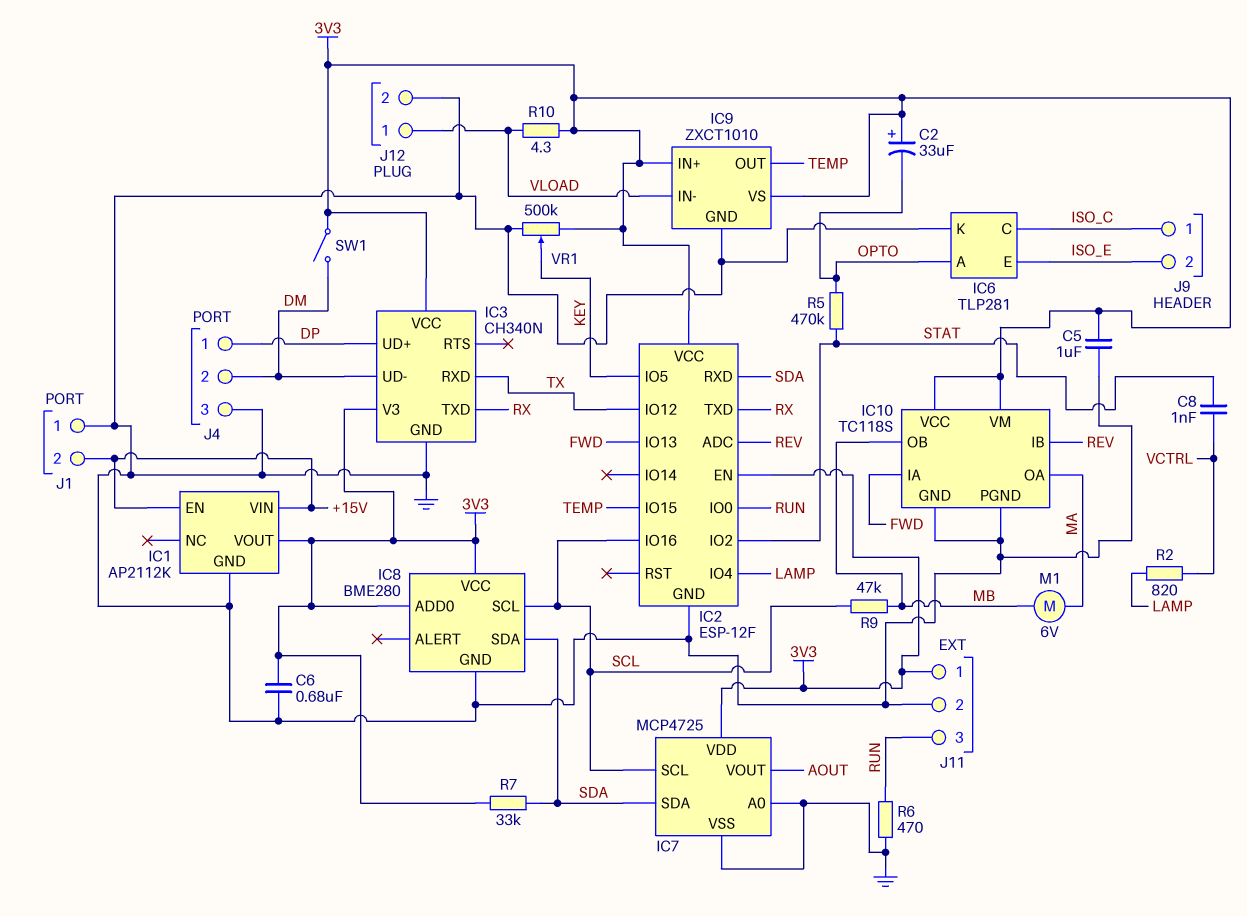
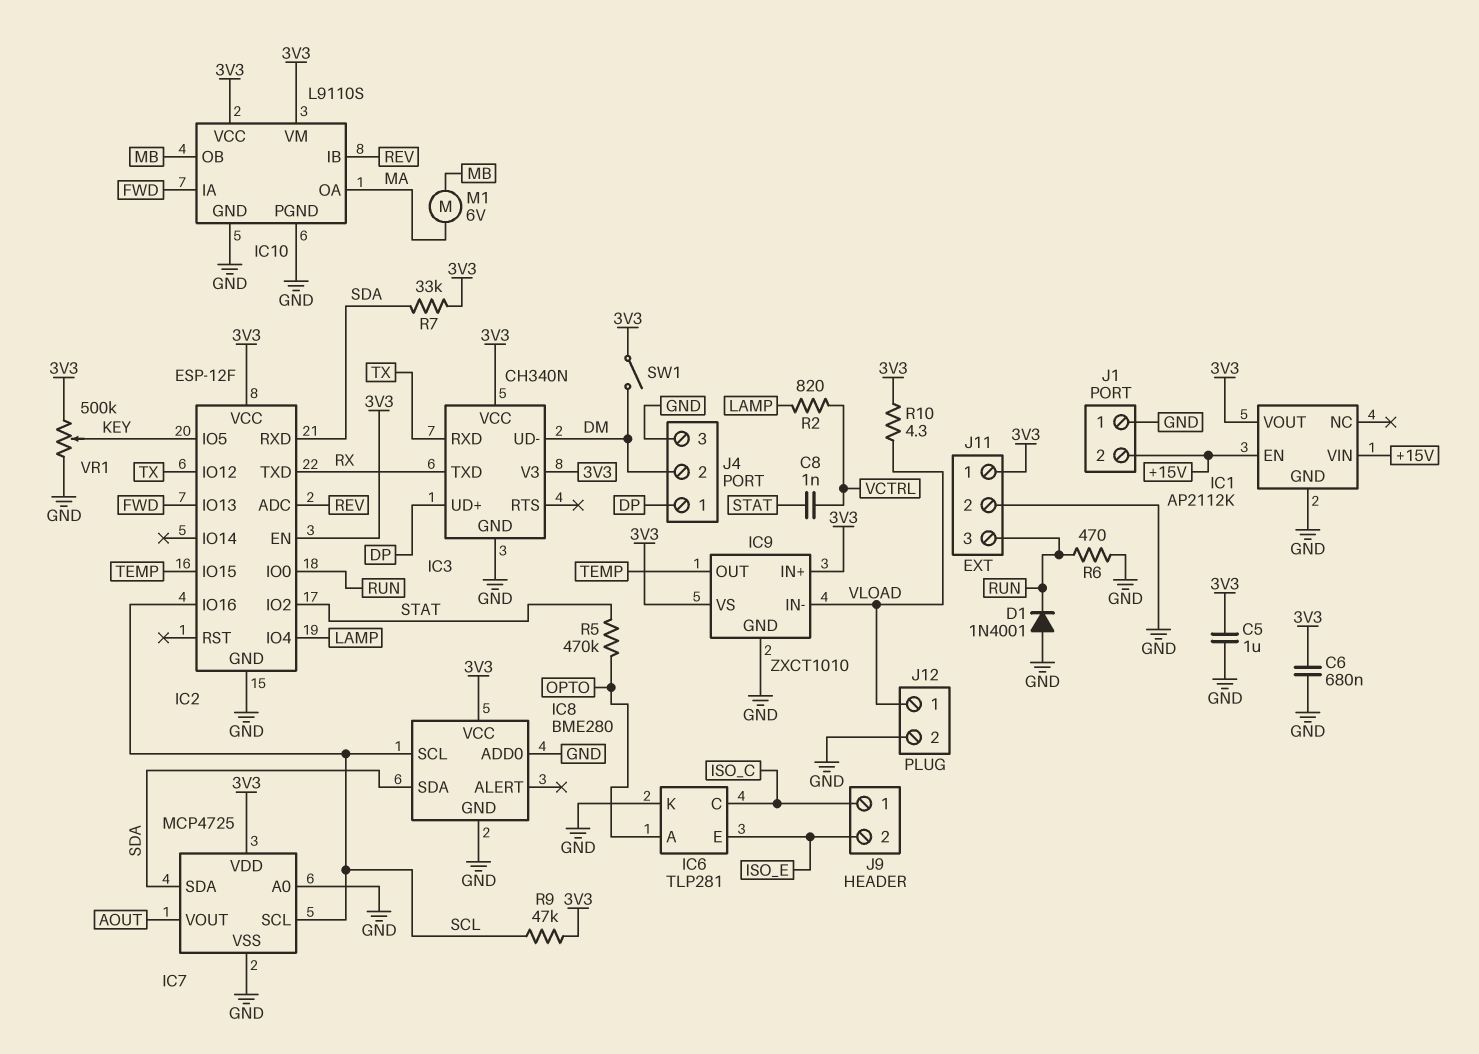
C2: 33uF (plus 3V3, minus OPTO) -> none
D1: none -> diode 1N4001 (A GND, K RUN)
IC8 pin ADD0: 3V3 -> GND
IC10: TC118S -> L9110S
R9: 47k (MB, SCL) -> 47k (3V3, SCL)

